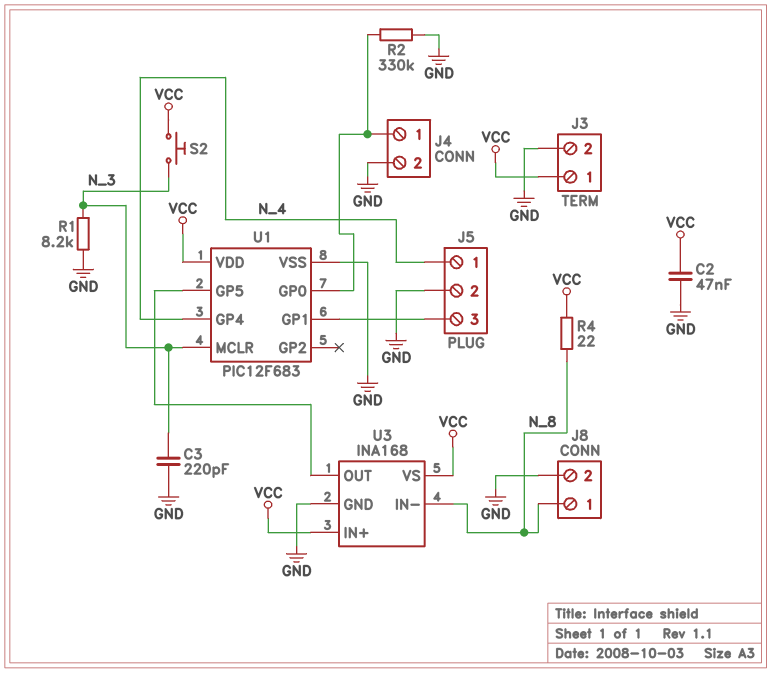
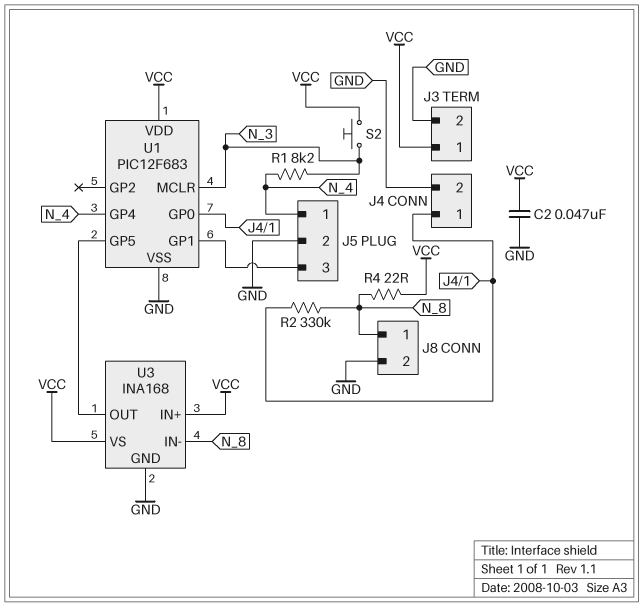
C3: 220pF (GND, N_3) -> none
R1: 8.2k (GND, N_3) -> 8.2k (N_3, N_4)
R2: 330k (GND, J4/1) -> 330k (J4/1, N_8)

